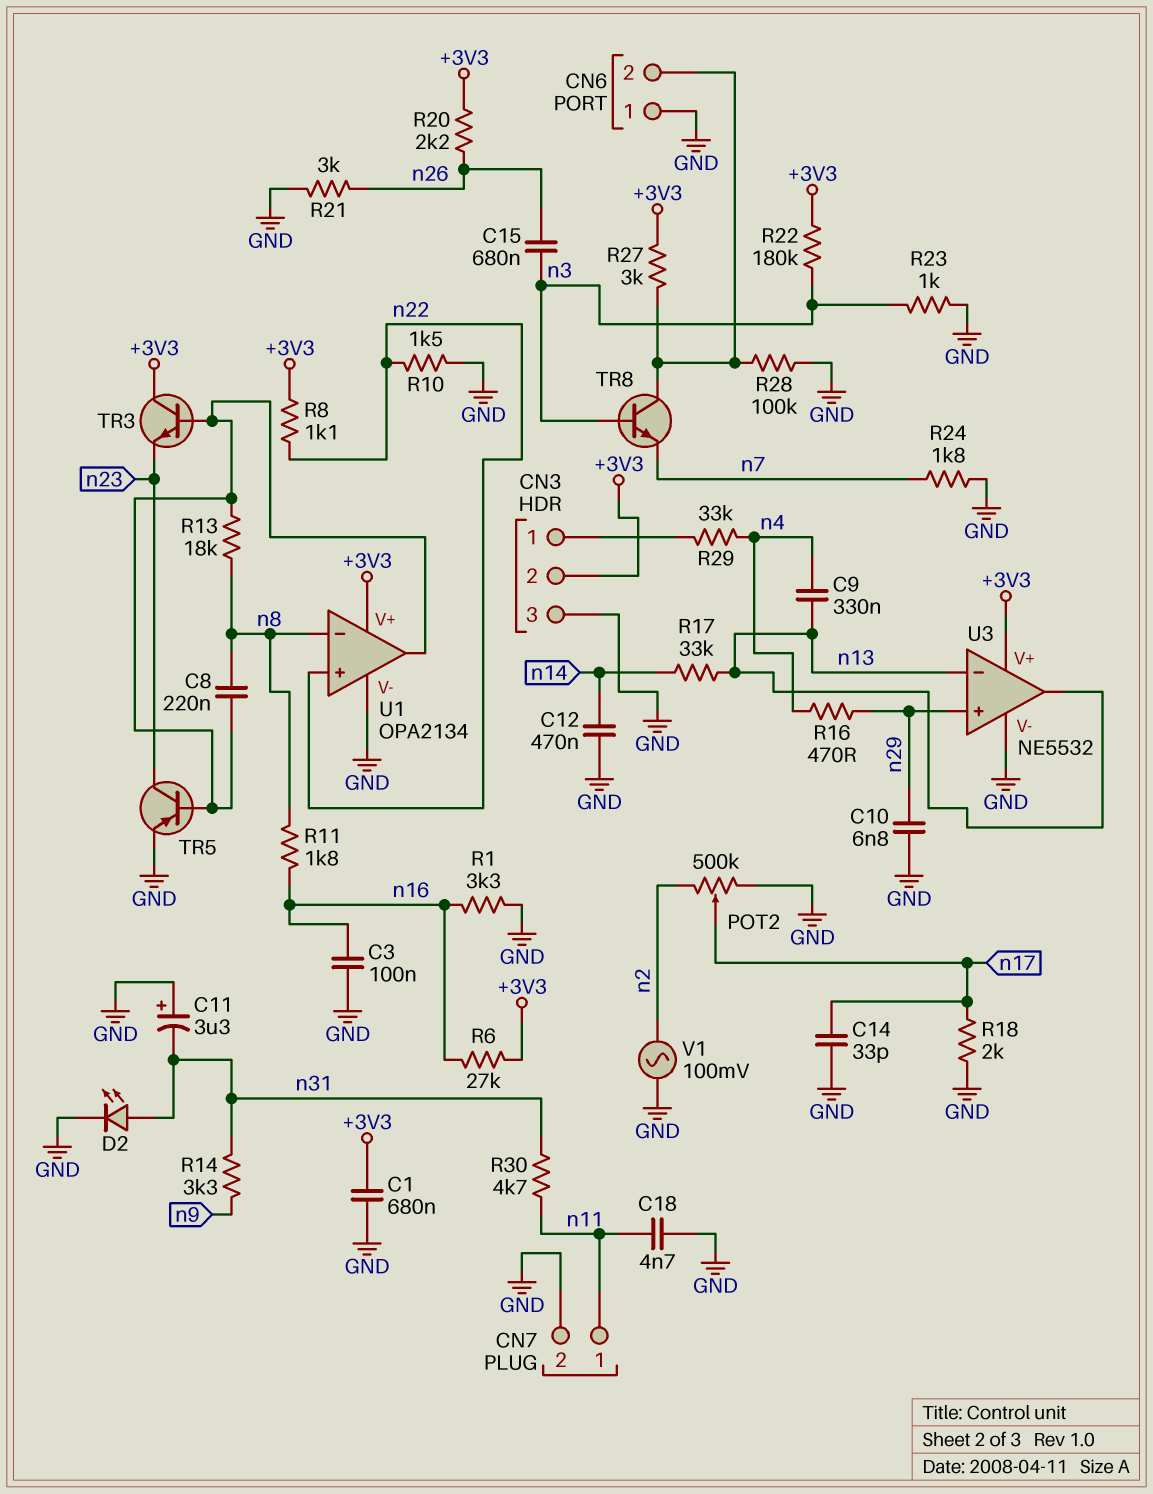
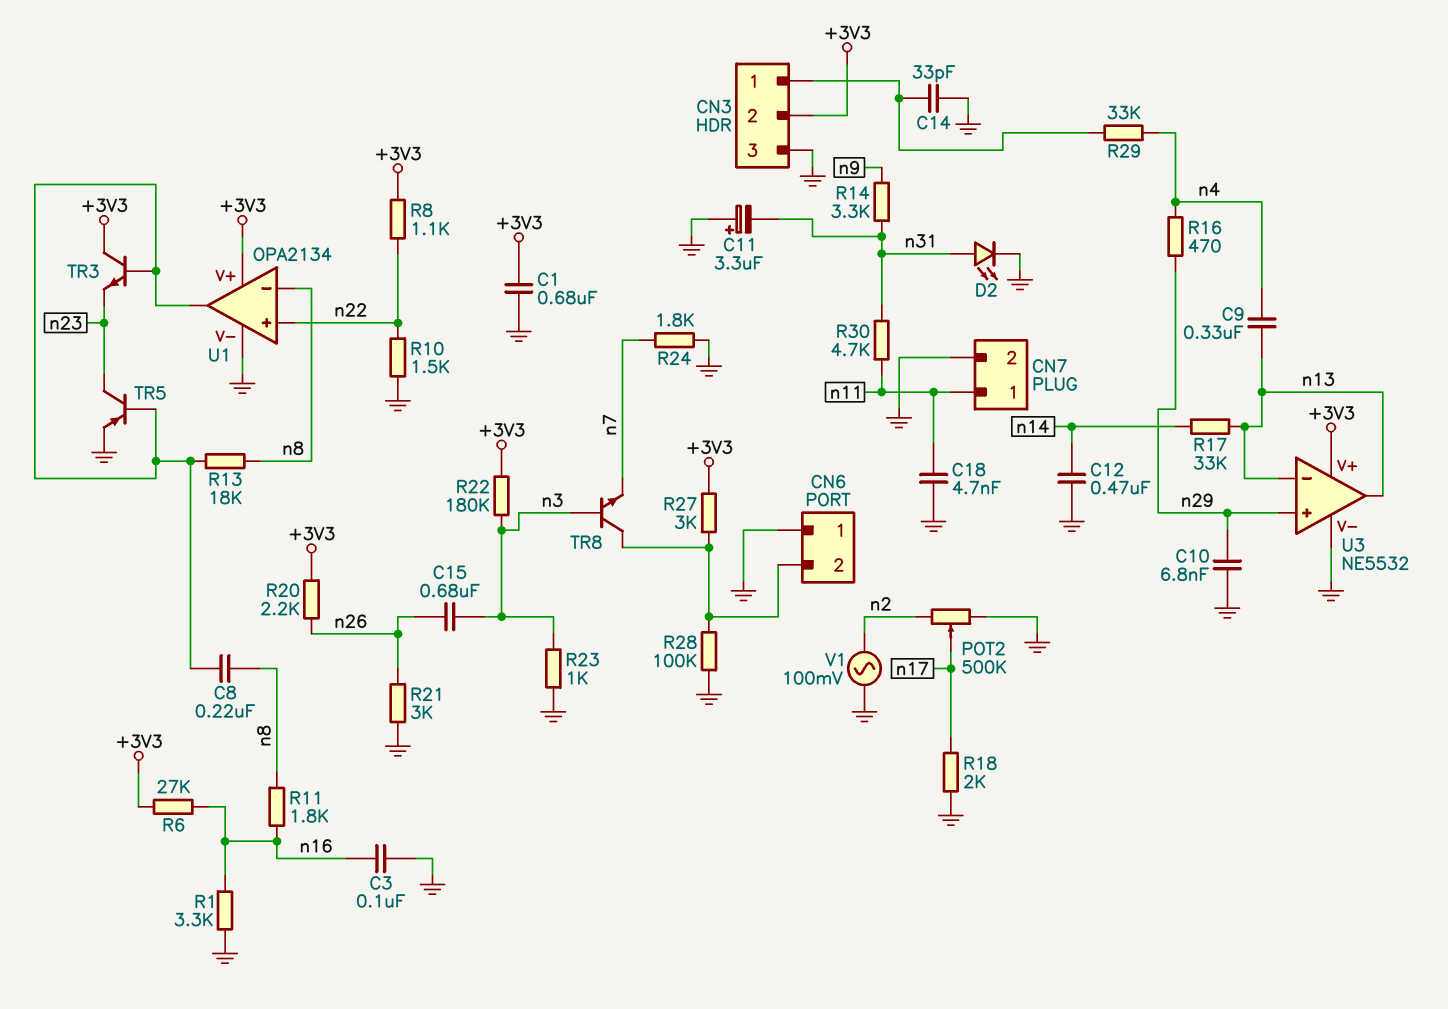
C14: 33pF (GND, n17) -> 33pF (CN3/1, GND)

